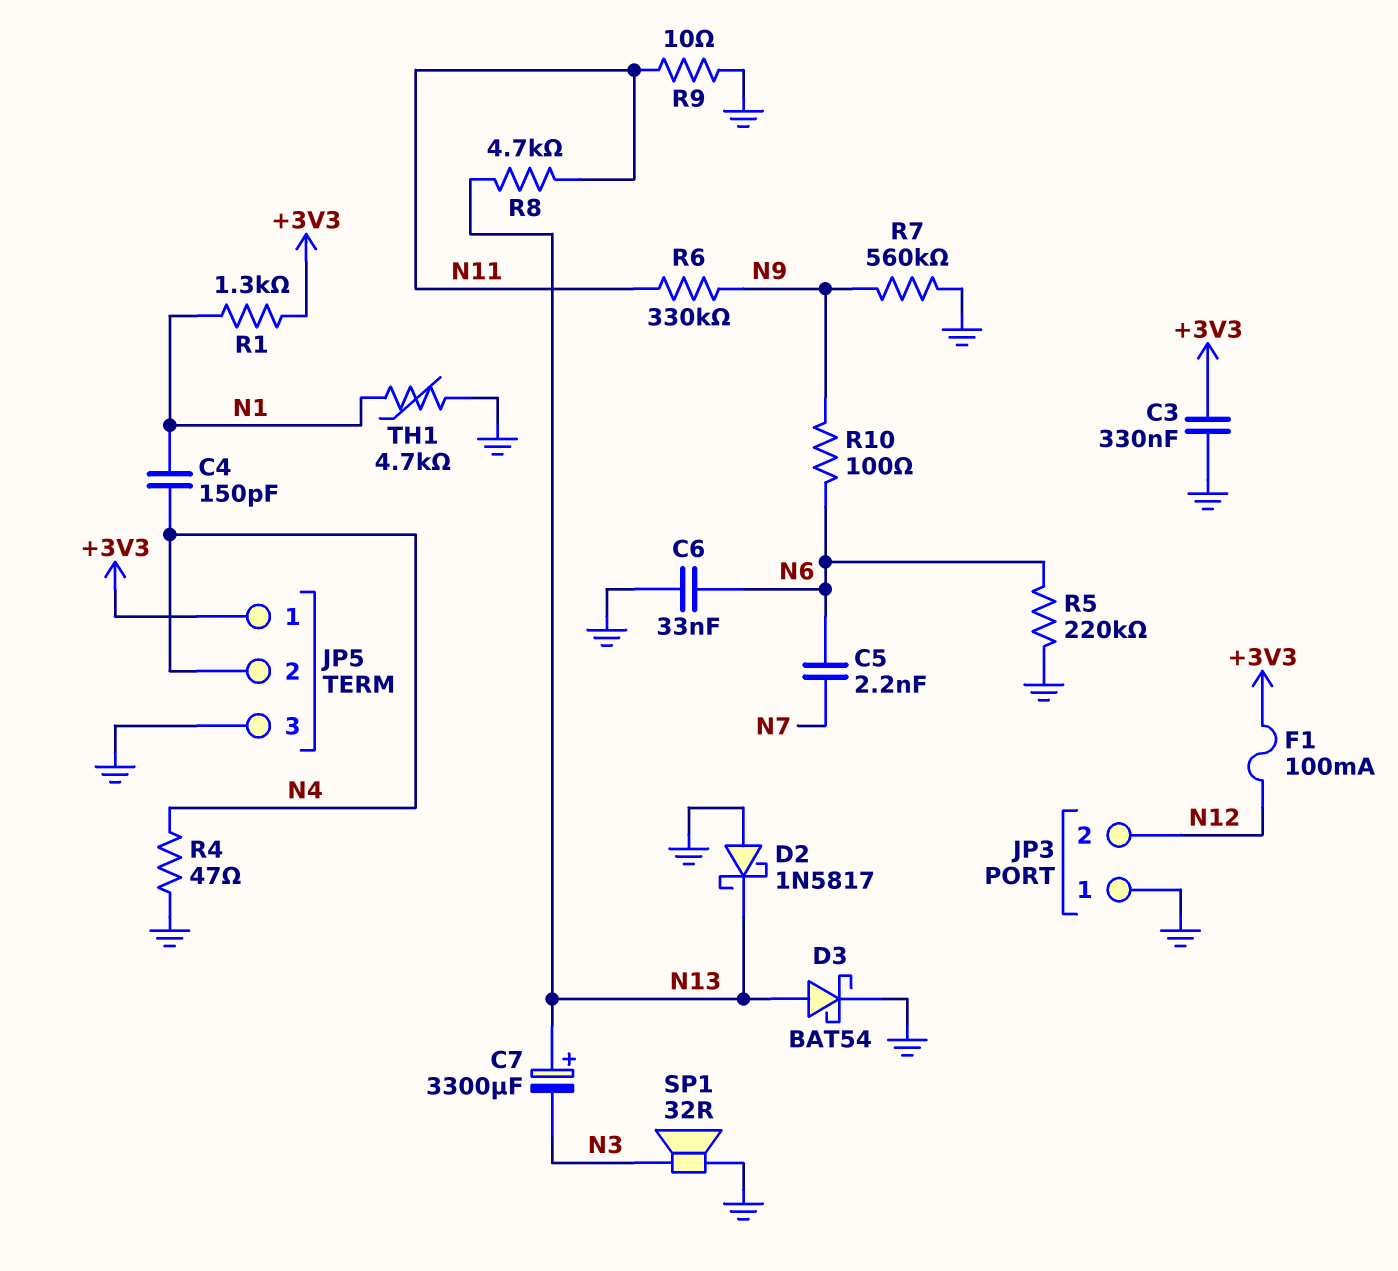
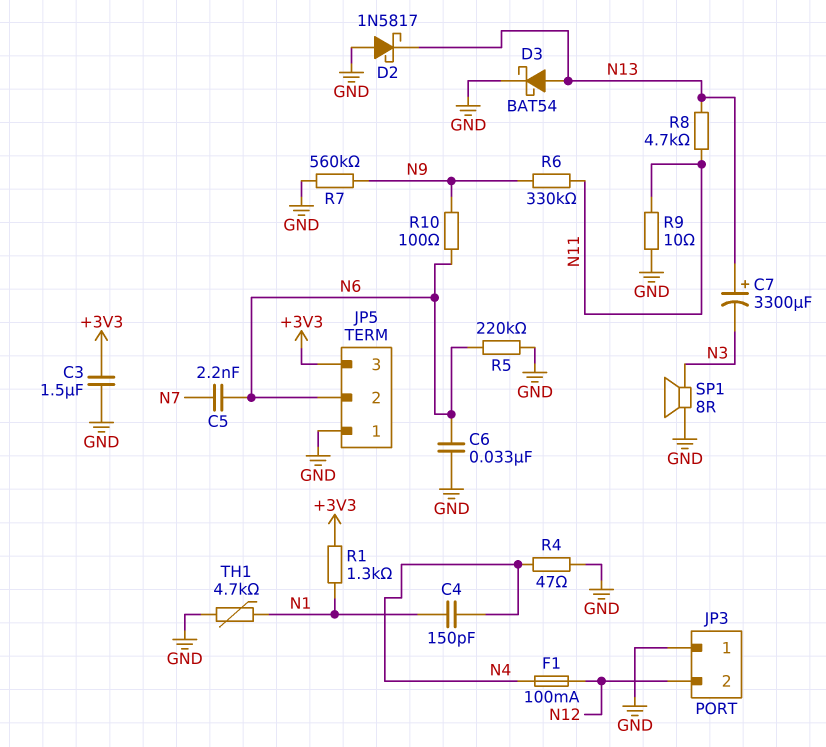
C3: 330nF (+3V3, GND) -> 1.5uF (+3V3, GND)
F1: 100mA (+3V3, N12) -> 100mA (N4, N12)
JP5 pin 1: +3V3 -> GND
JP5 pin 2: N4 -> N6
JP5 pin 3: GND -> +3V3
SP1: speaker 32R (GND, N3) -> speaker 8R (GND, N3)

